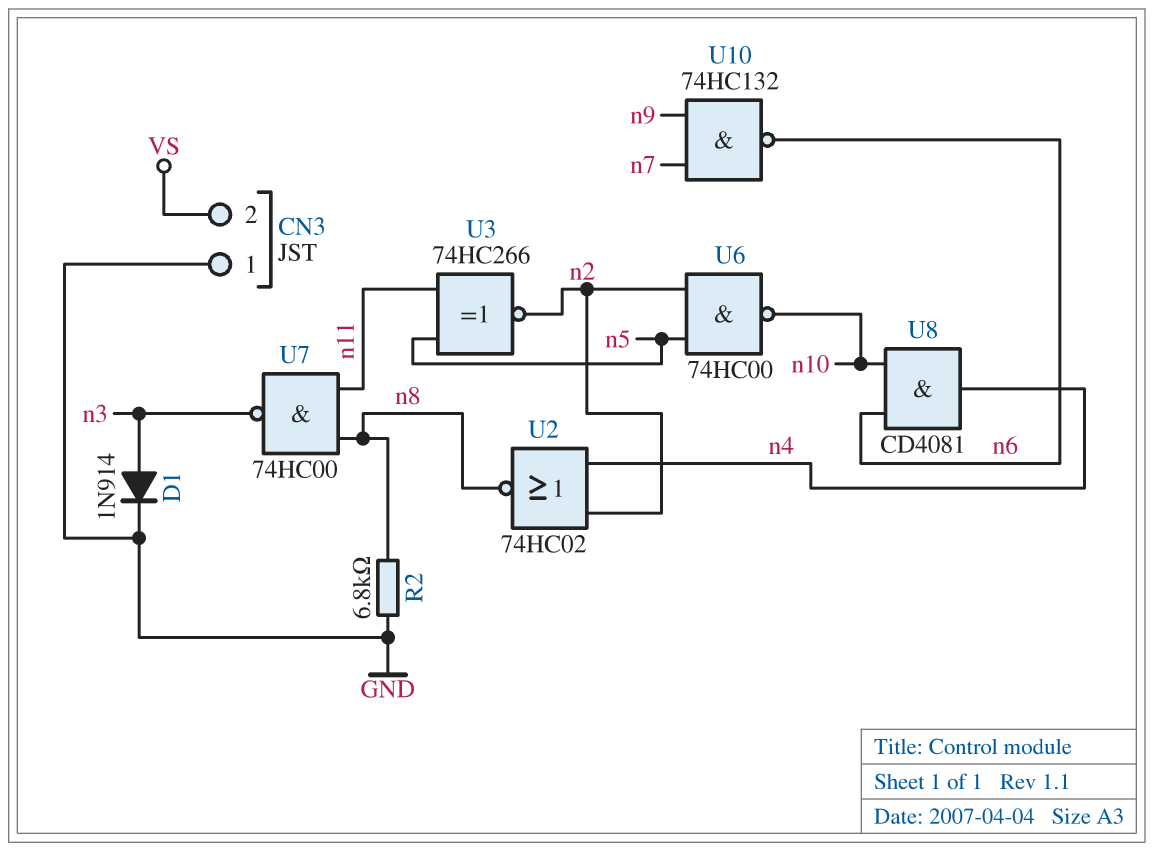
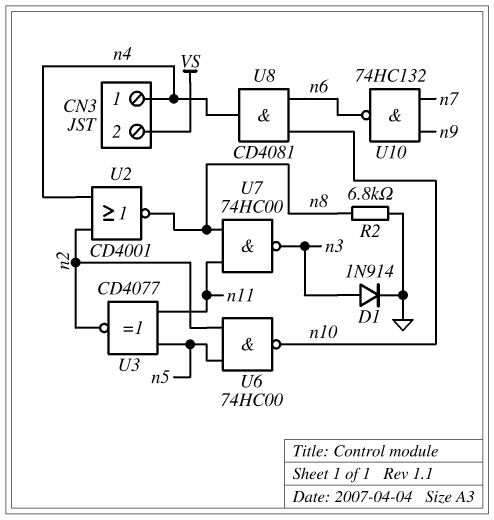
CN3 pin 1: GND -> n4
U2: NOR 74HC02 (in n2, in n4, out n8) -> NOR CD4001 (in n2, in n4, out n8)
U3: XNOR 74HC266 (in n5, in n11, out n2) -> XNOR CD4077 (in n5, in n11, out n2)

